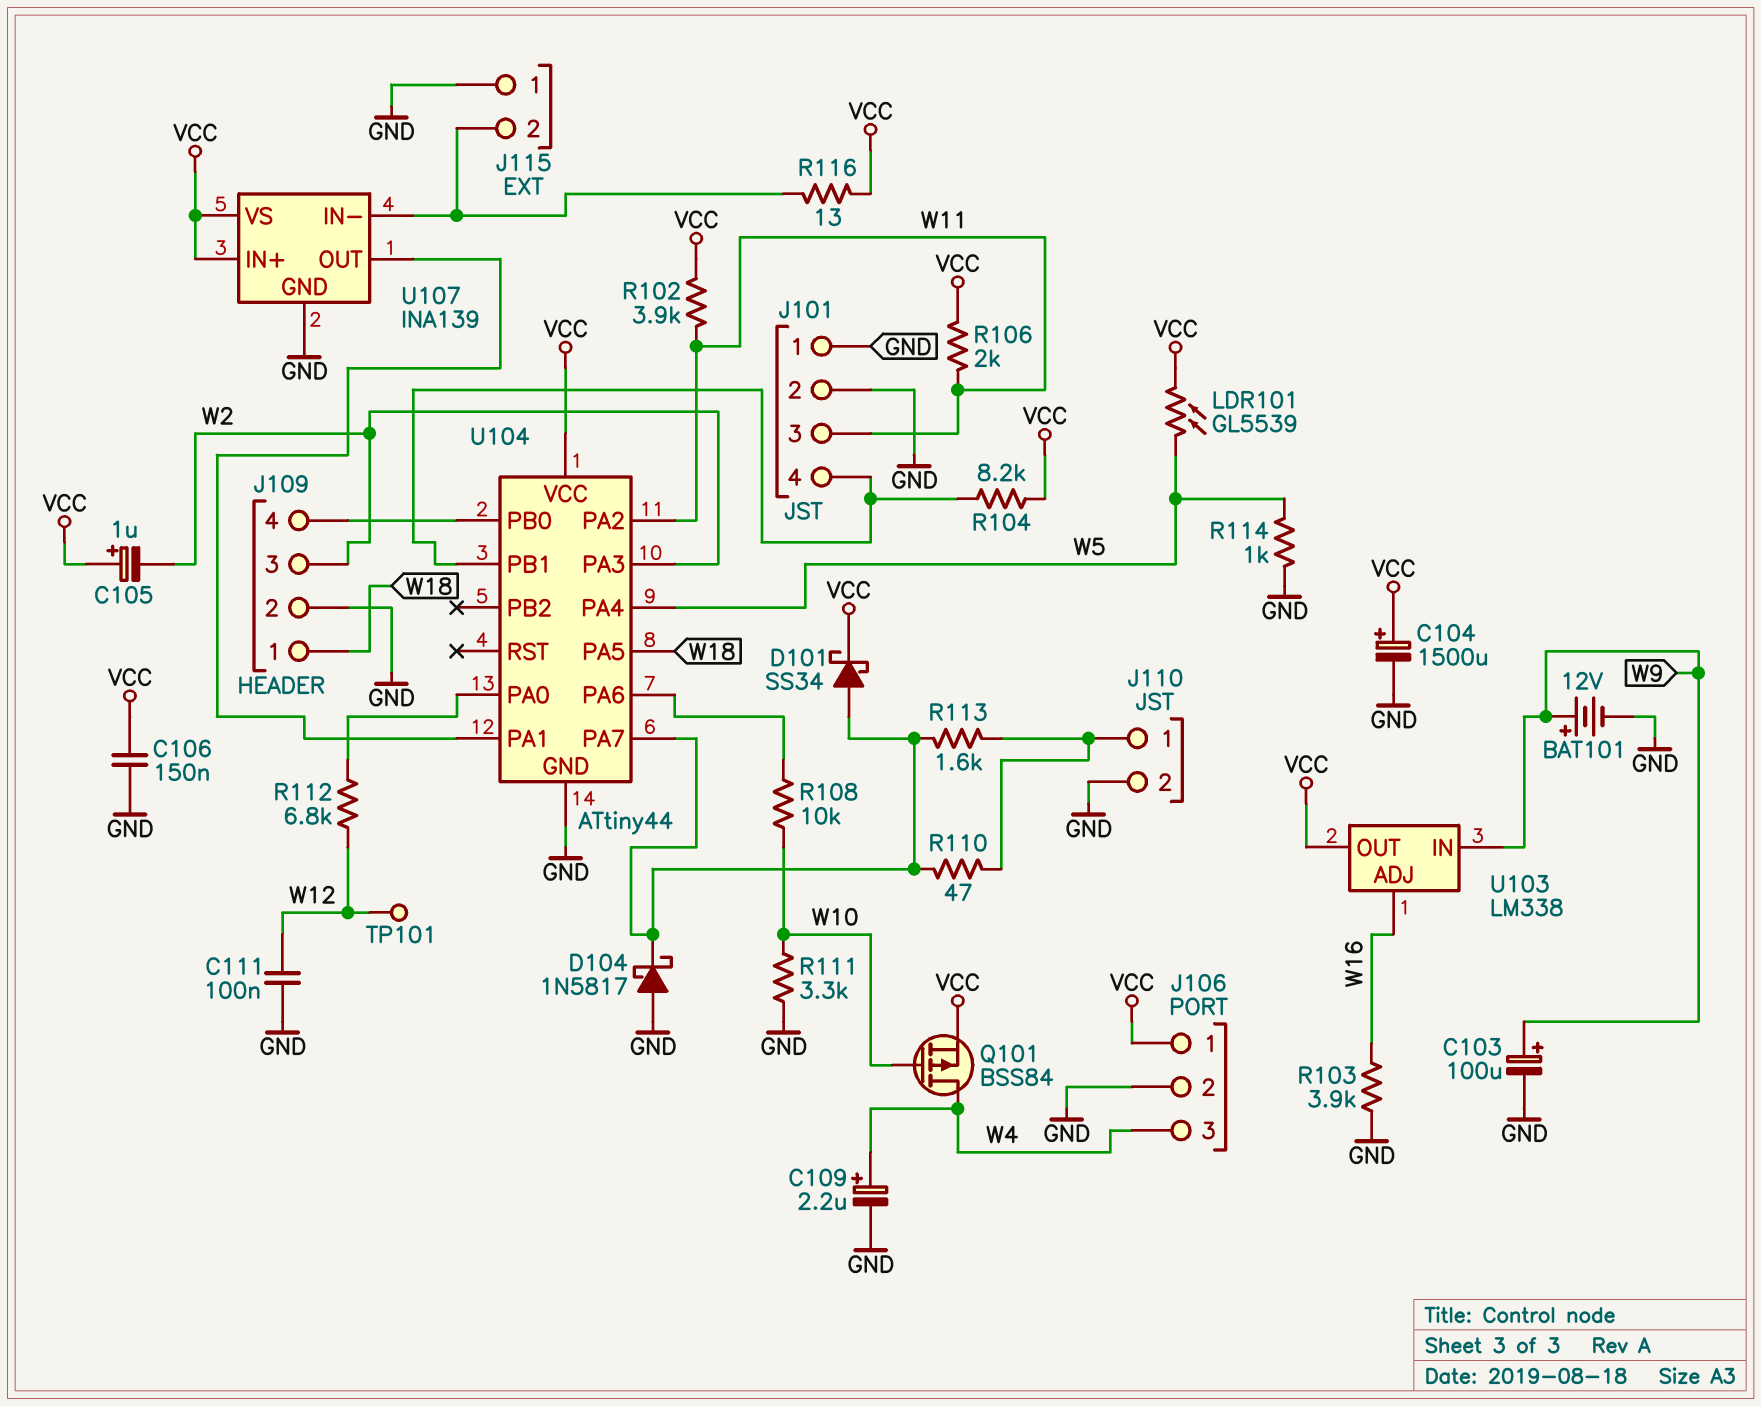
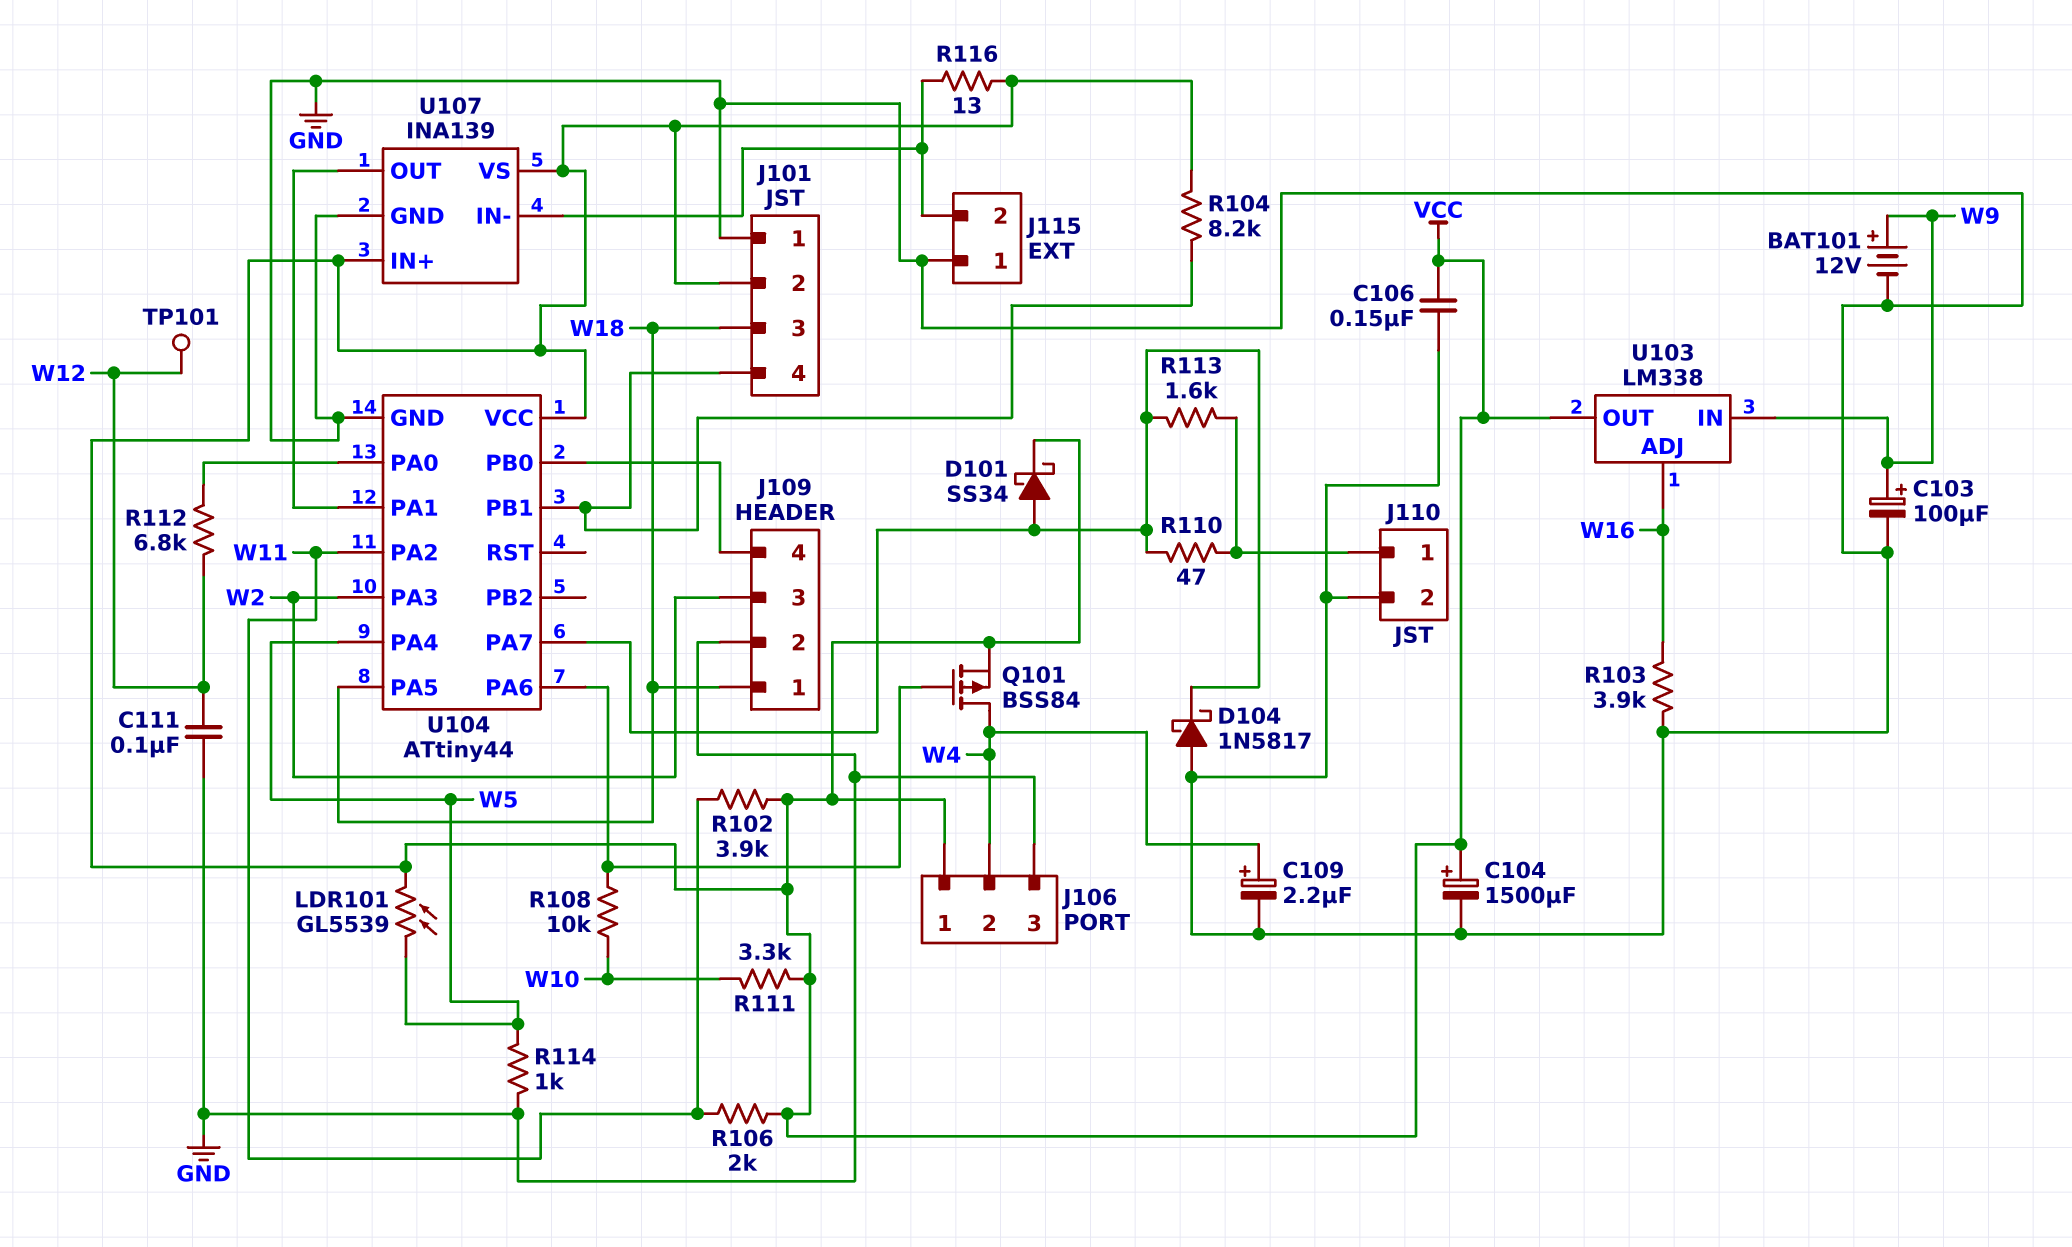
C105: 1uF (plus VCC, minus W2) -> none
J101 pin 2: GND -> VCC
J101 pin 3: W11 -> W18
J106 pin 2: GND -> W4
J106 pin 3: W4 -> GND
Q101: PMOS BSS84 (G W10, D W4, S VCC) -> PMOS BSS84 (G U104/PA6, D W4, S VCC)
R111: 3.3k (GND, W10) -> 3.3k (VCC, W10)

